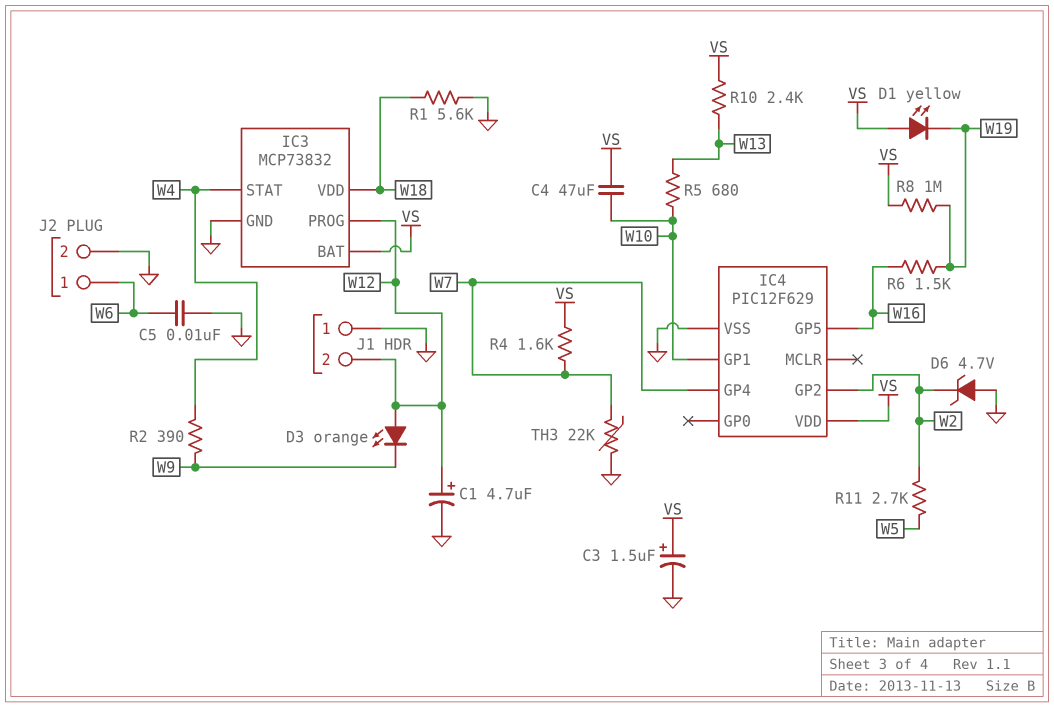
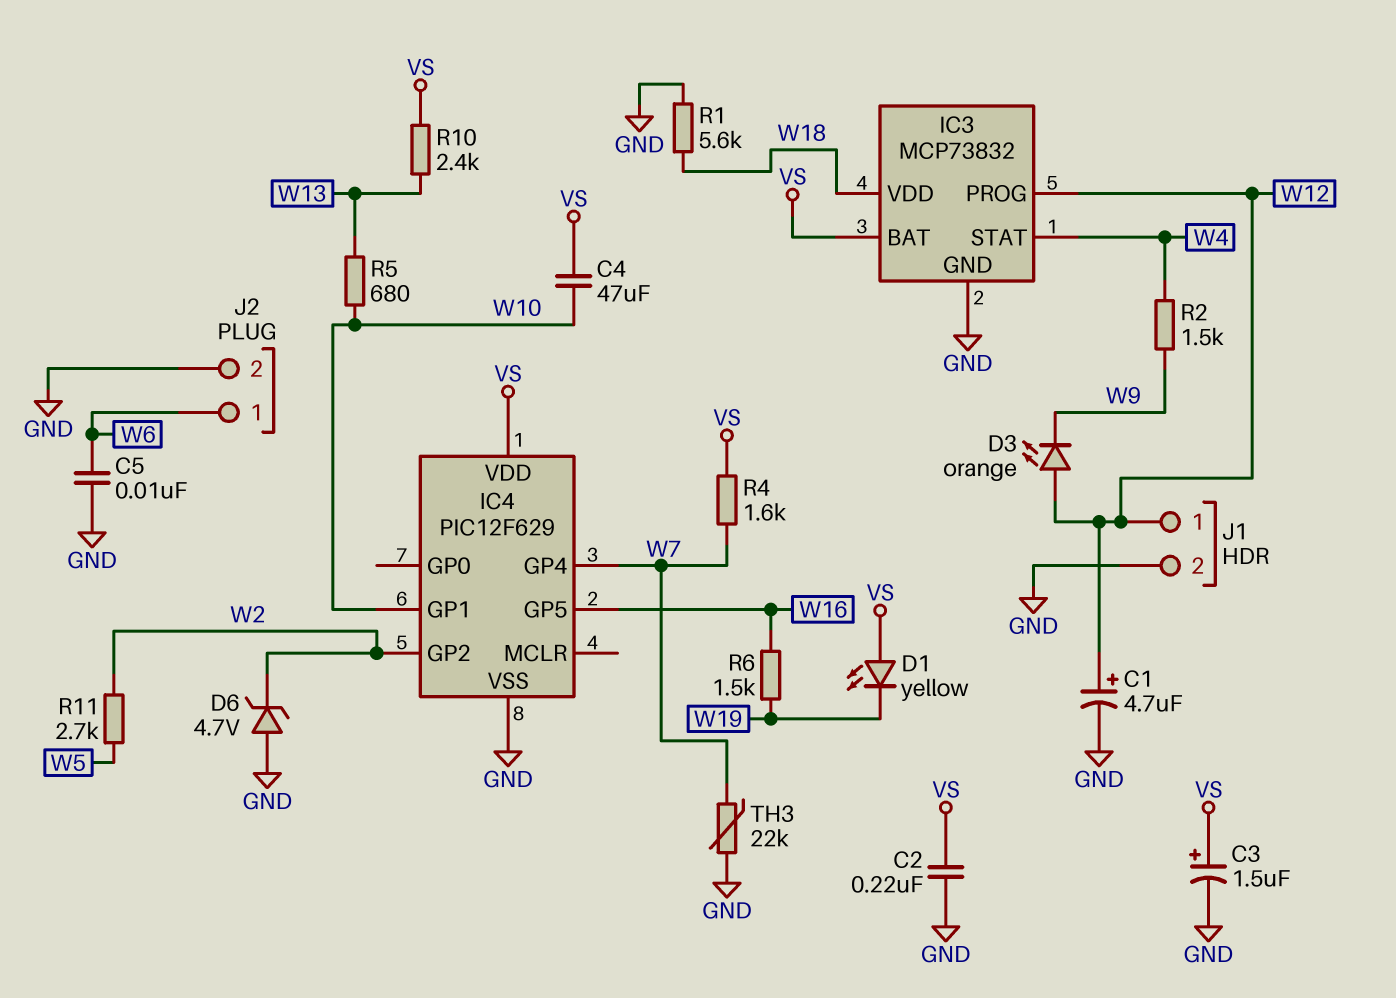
C2: none -> 220nF (GND, VS)
J1 pin 1: GND -> W12
J1 pin 2: W12 -> GND
R2: 390 (W4, W9) -> 1.5k (W4, W9)
R8: 1M (VS, W19) -> none

